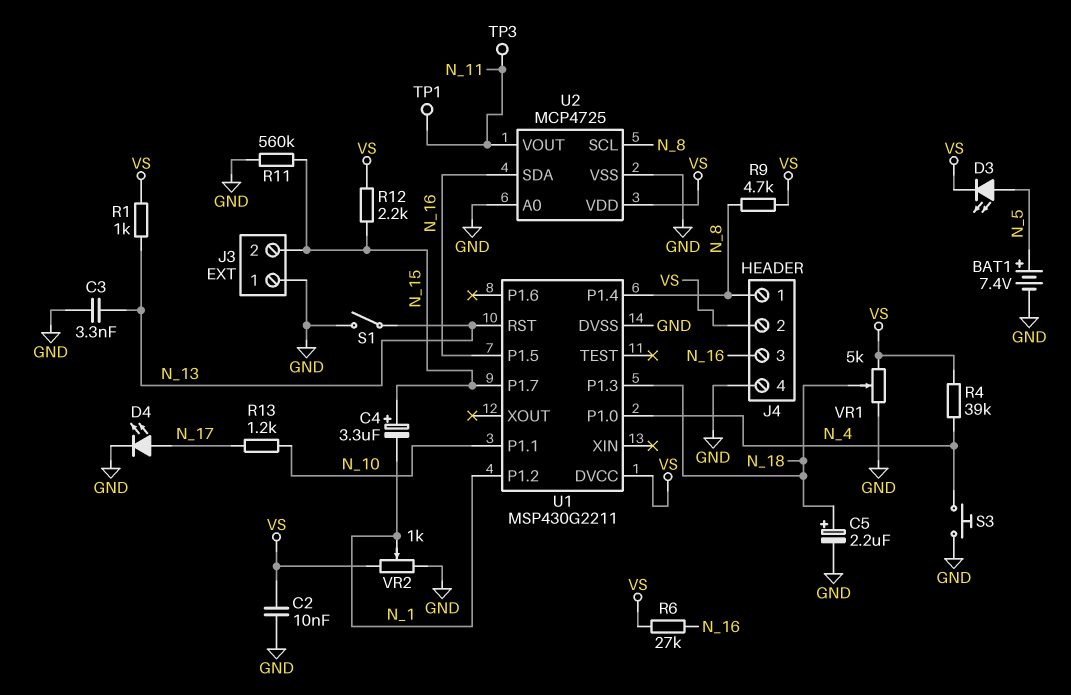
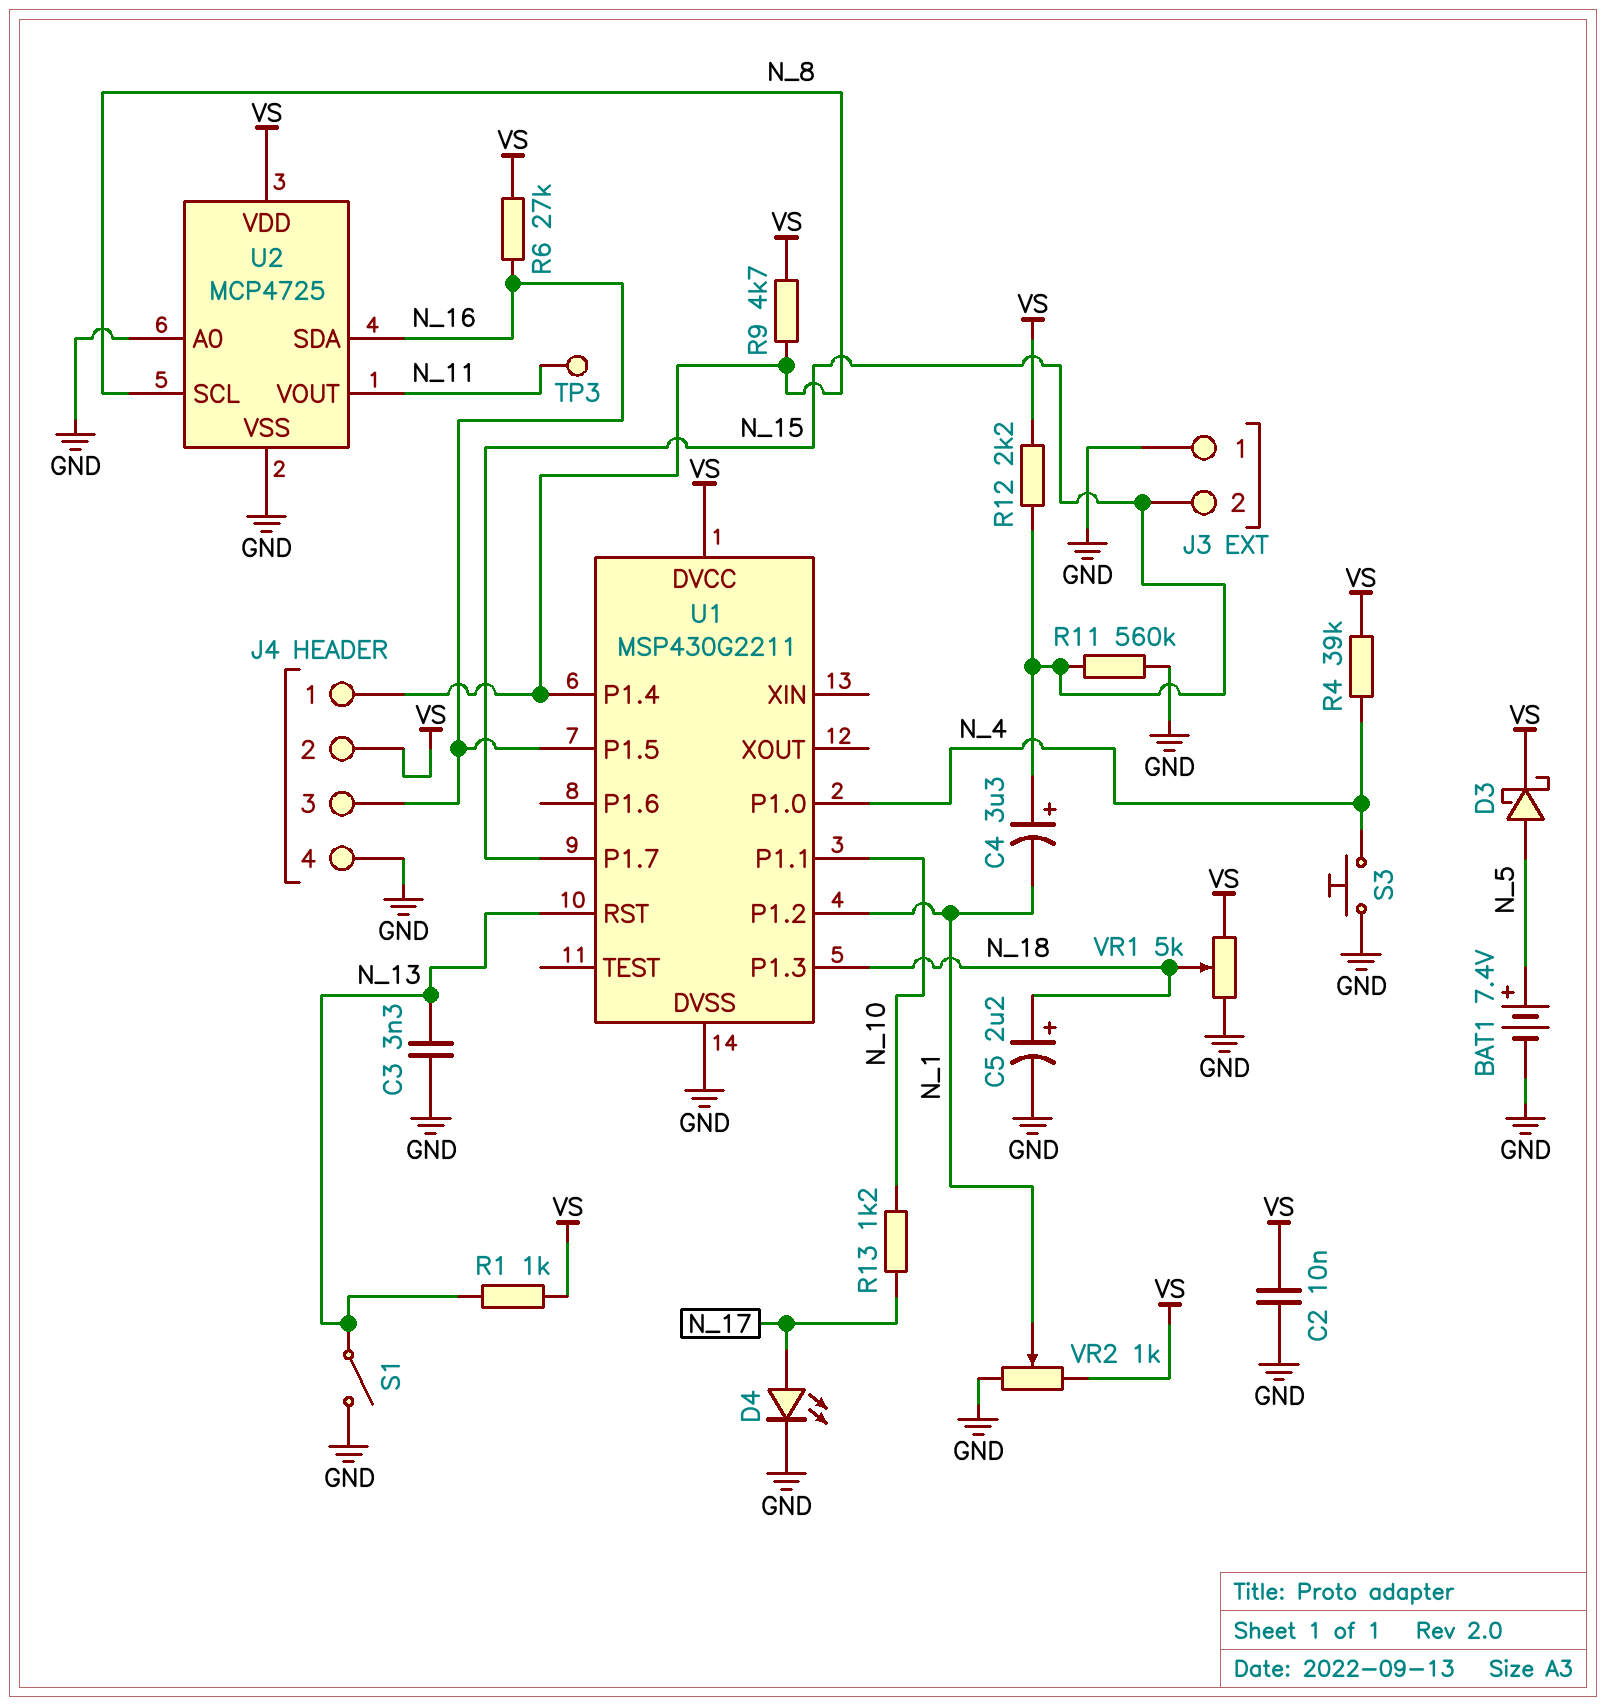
D3: LED (A N_5, K VS) -> schottky (A N_5, K VS)
TP1: test point (N_11) -> none

